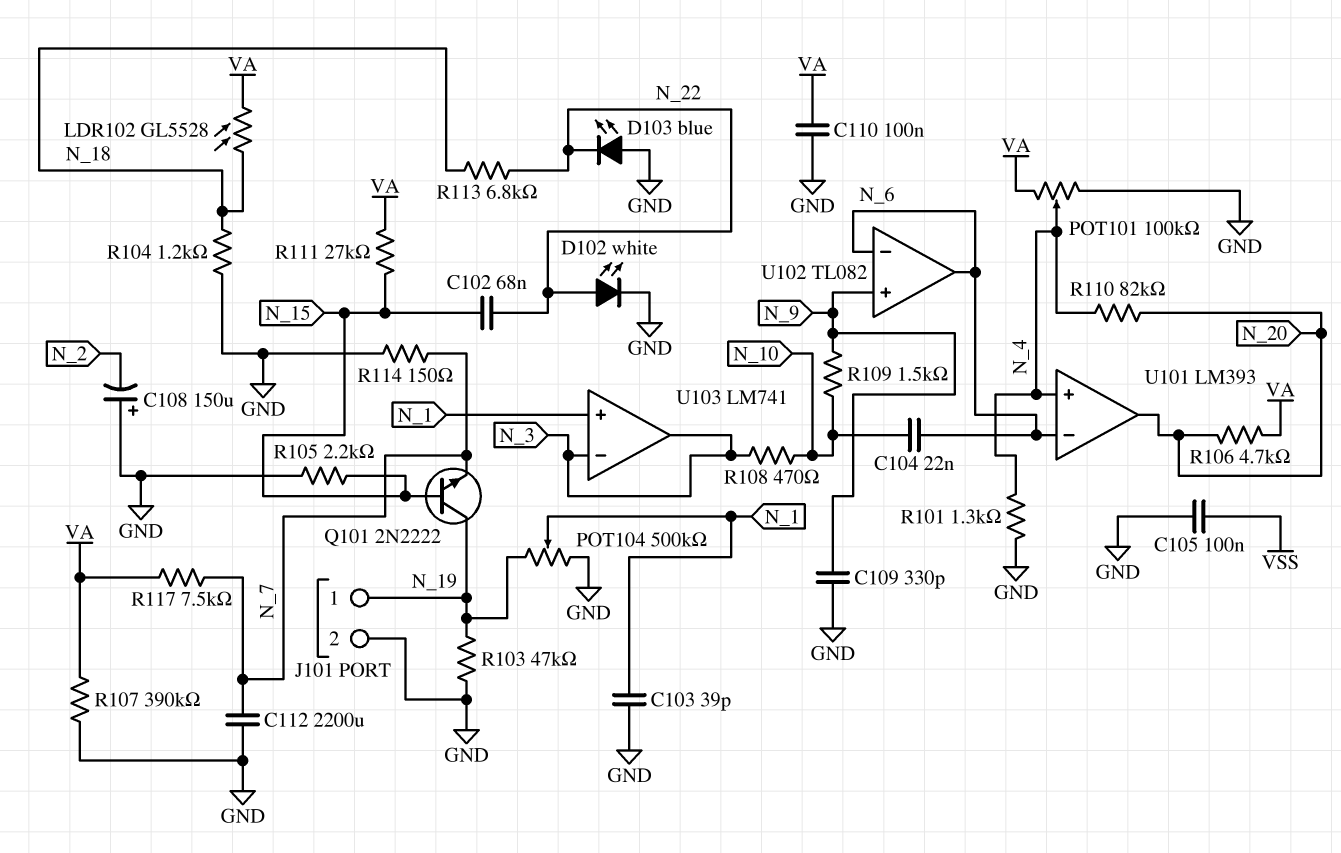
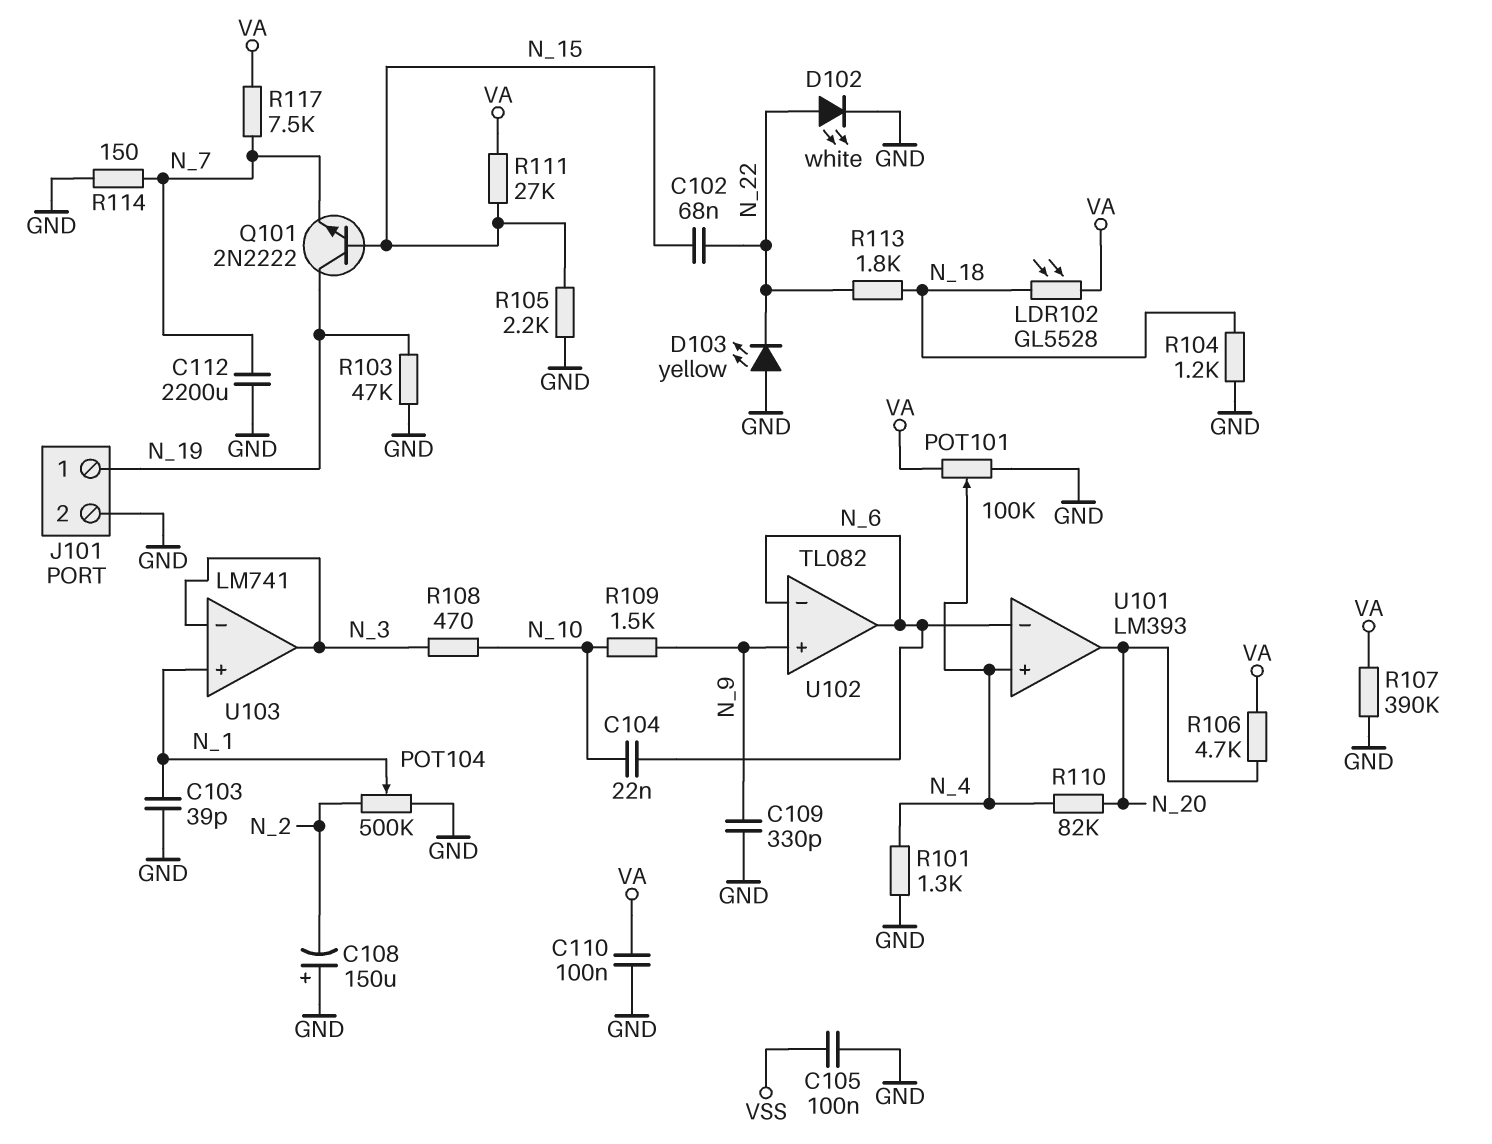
D103: LED blue (A GND, K N_22) -> LED yellow (A GND, K N_22)
POT104: 500k (GND, N_19, wiper N_1) -> 500k (GND, N_2, wiper N_1)
R113: 6.8k (N_18, N_22) -> 1.8k (N_18, N_22)

